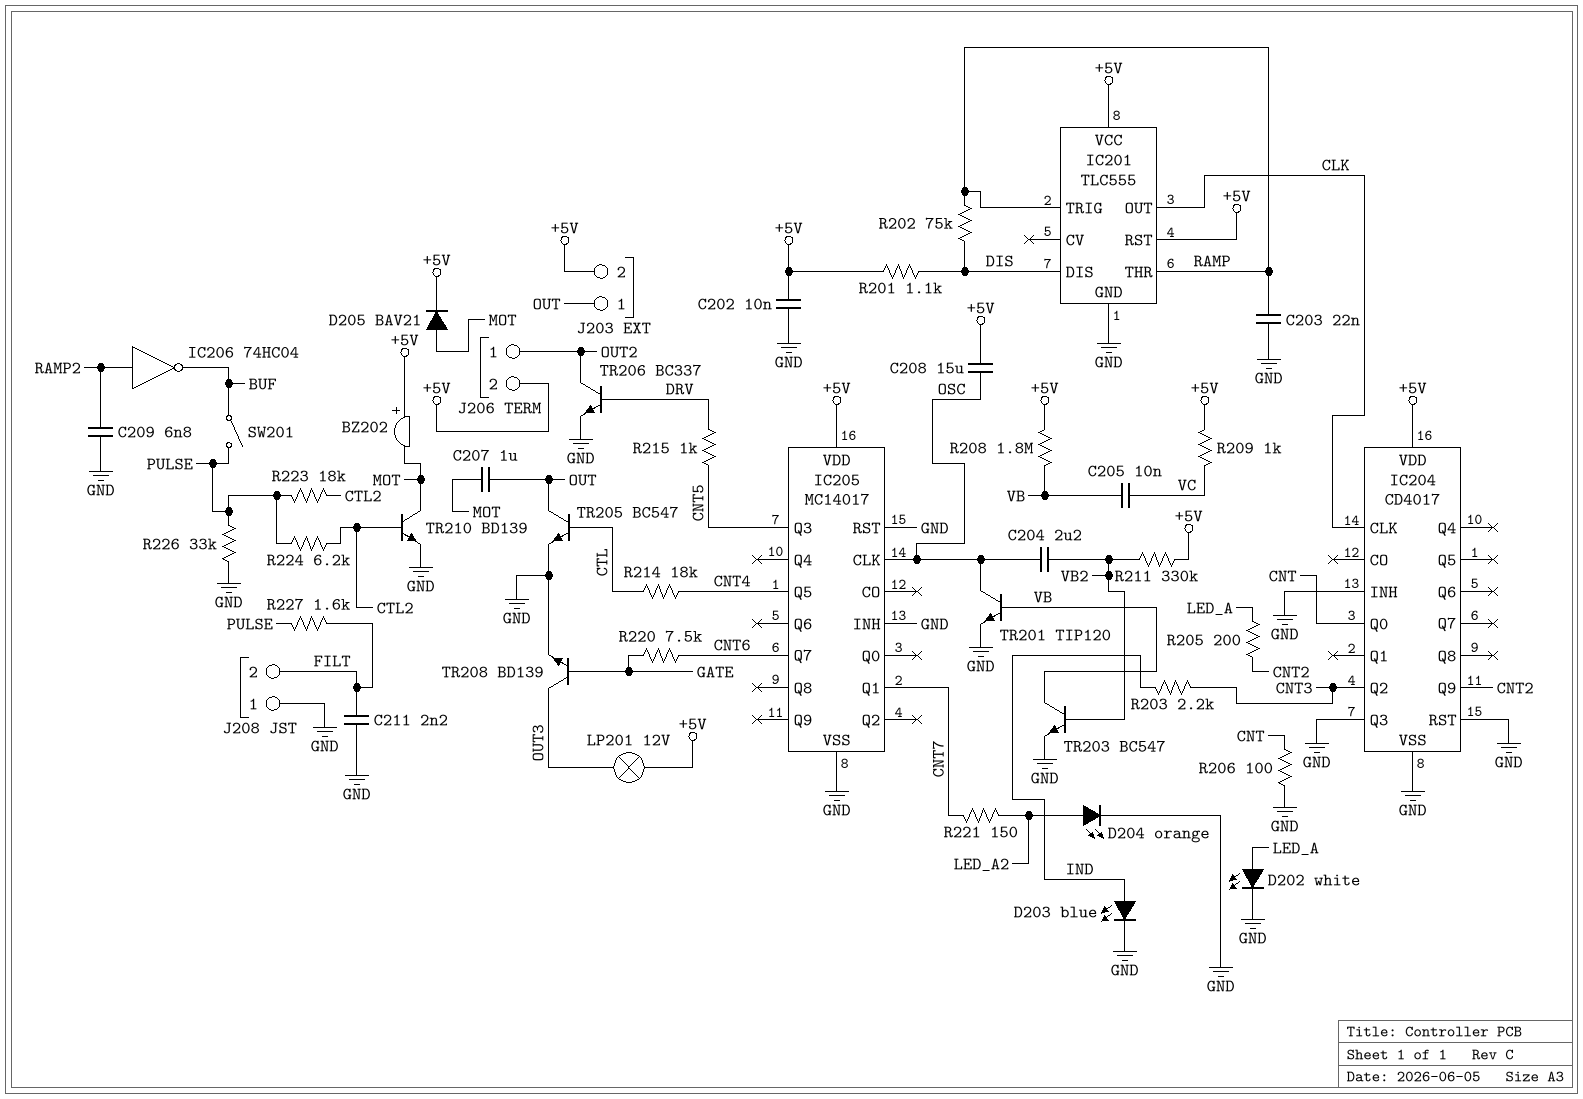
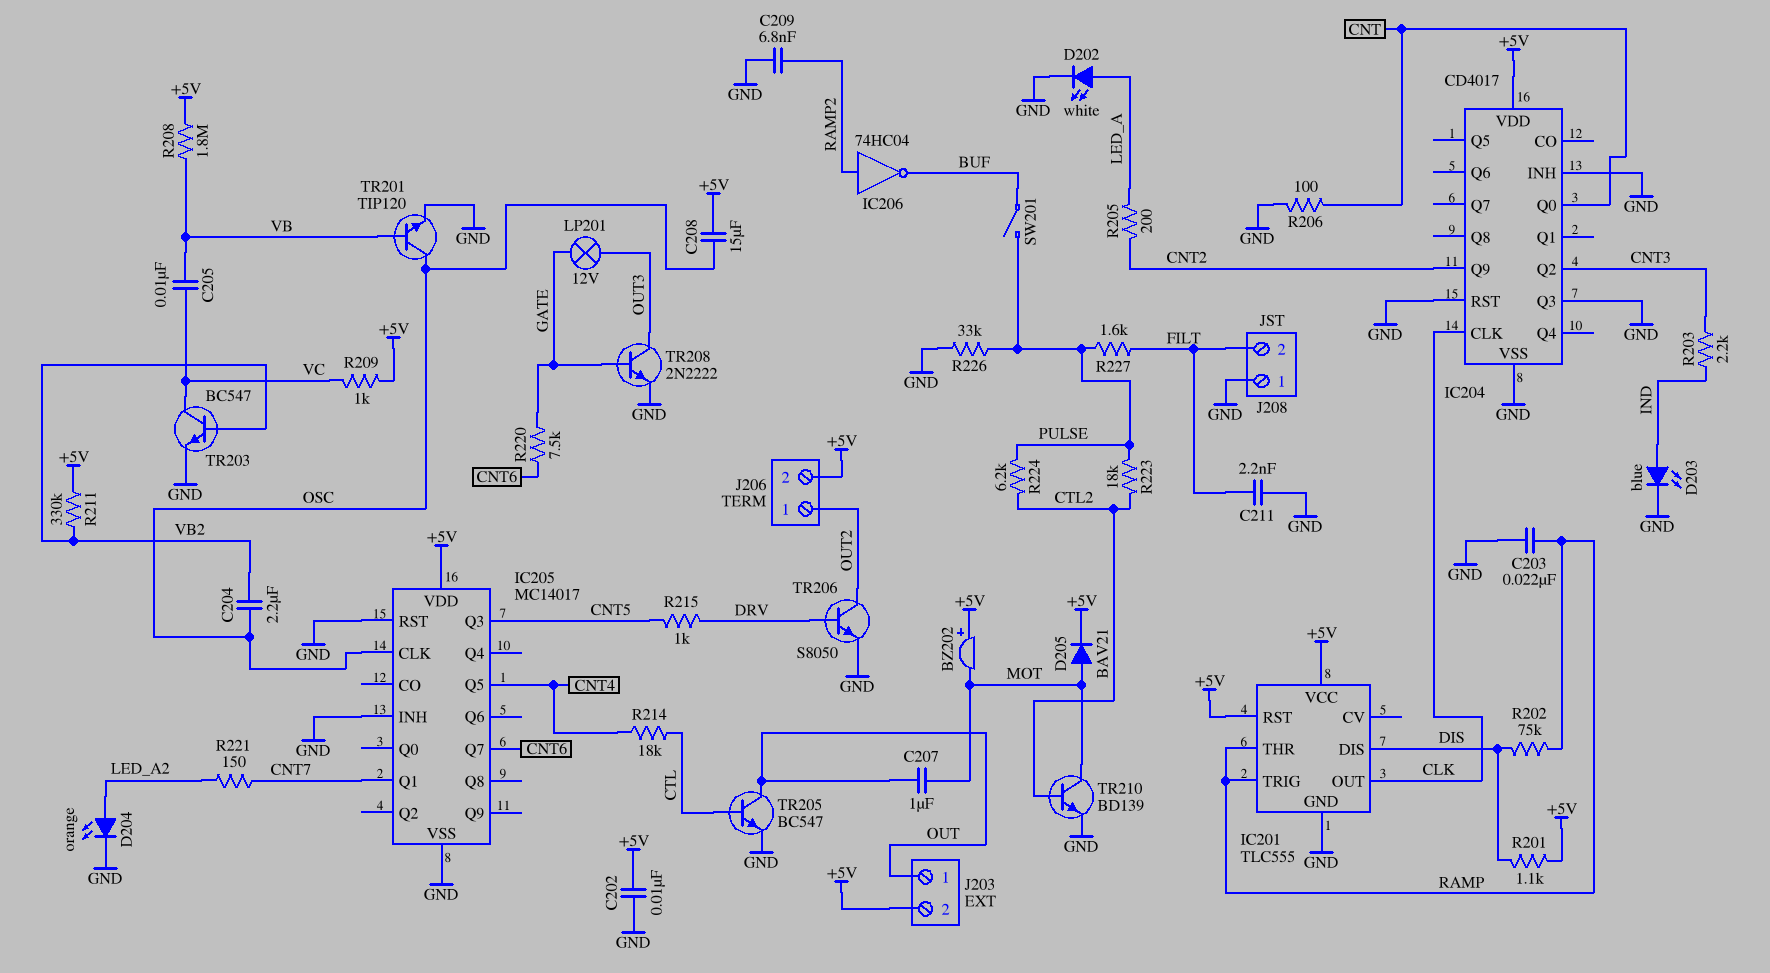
LP201: lamp 12V (+5V, OUT3) -> lamp 12V (GATE, OUT3)
TR203: NPN BC547 (B VB2, C VB, E GND) -> NPN BC547 (B VB2, C VC, E GND)
TR206: NPN BC337 (B DRV, C OUT2, E GND) -> NPN S8050 (B DRV, C OUT2, E GND)
TR208: NPN BD139 (B GATE, C OUT3, E GND) -> NPN 2N2222 (B GATE, C OUT3, E GND)

